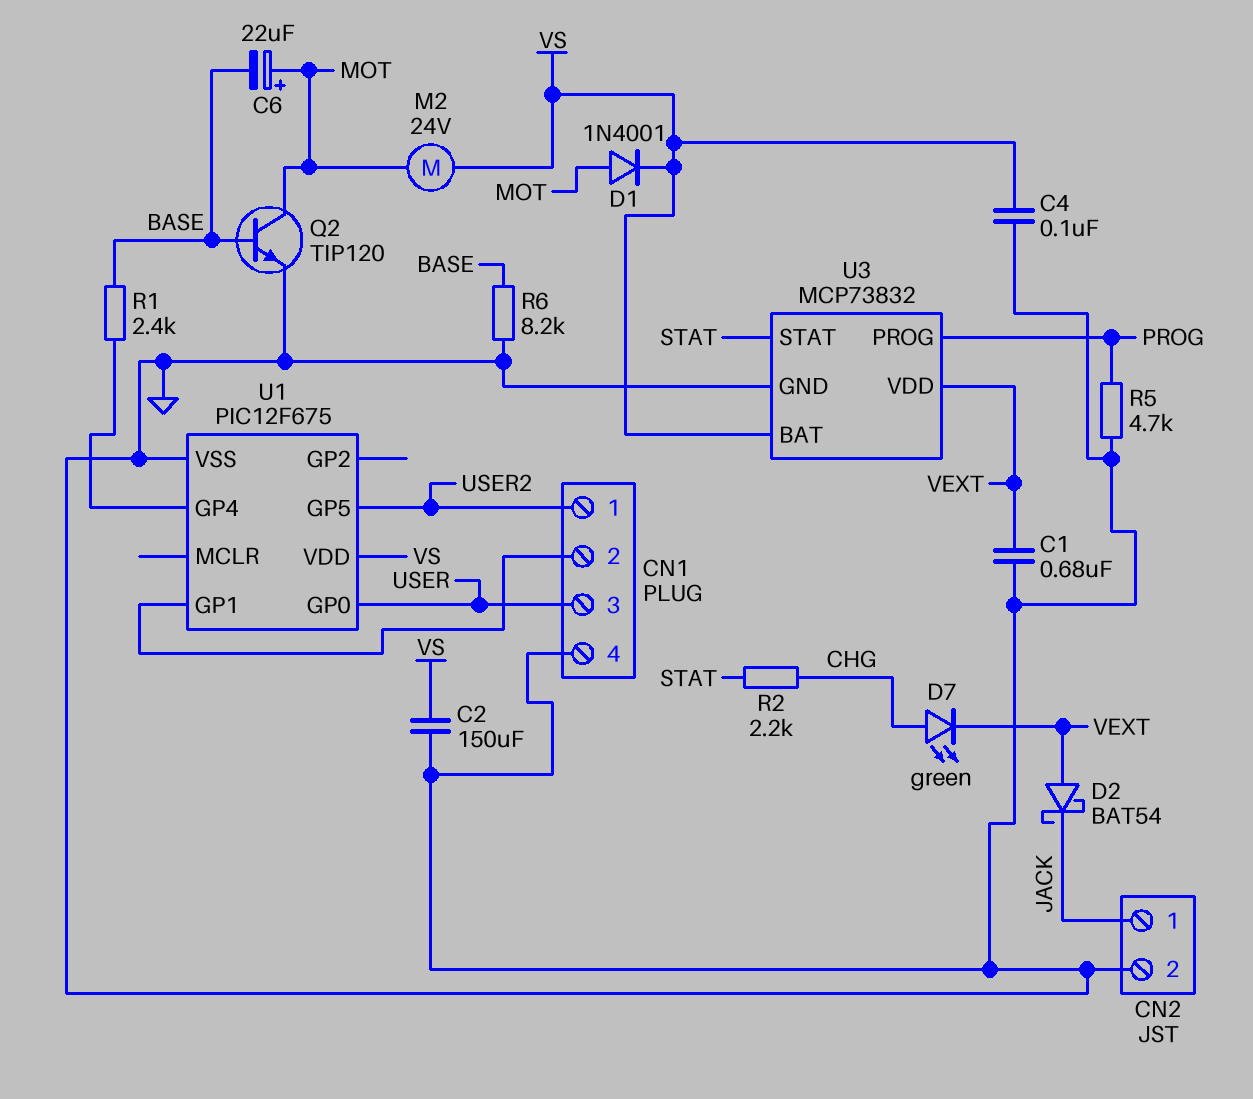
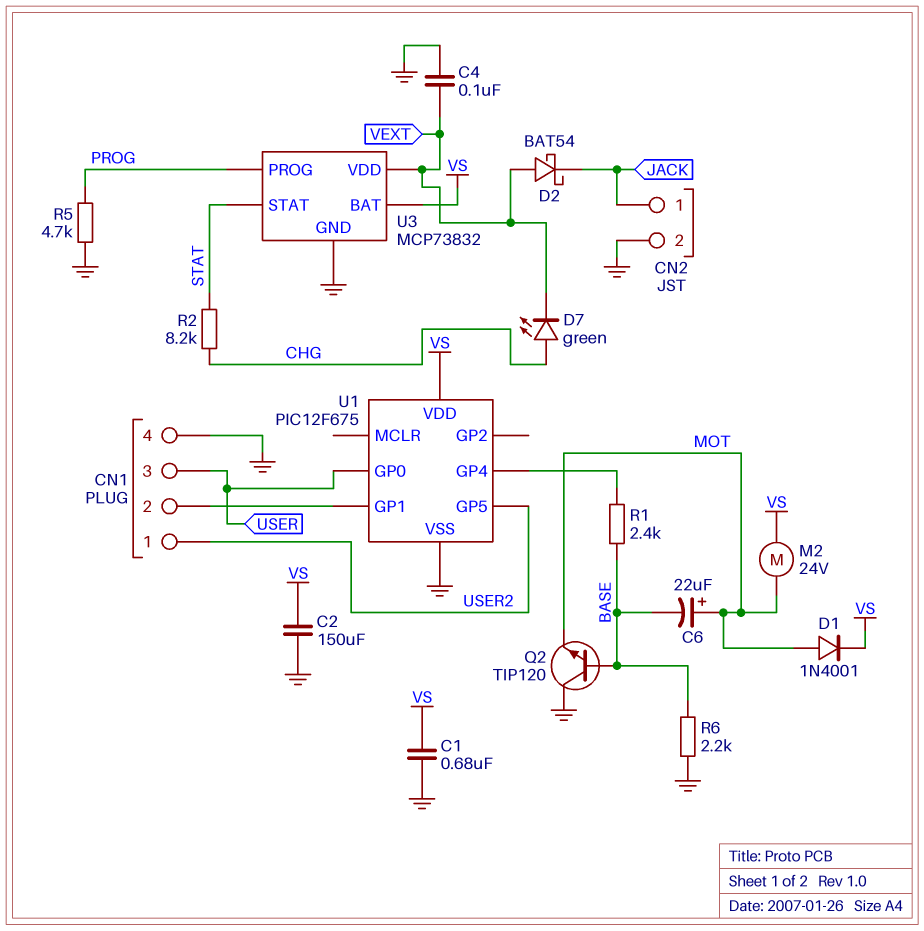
C1: 680nF (GND, VEXT) -> 680nF (GND, VS)
C4: 100nF (GND, VS) -> 100nF (GND, VEXT)
Q2: NPN TIP120 (B BASE, C MOT, E GND) -> NPN TIP120 (B BASE, C GND, E MOT)
R2: 2.2k (CHG, STAT) -> 8.2k (CHG, STAT)
R6: 8.2k (BASE, GND) -> 2.2k (BASE, GND)

